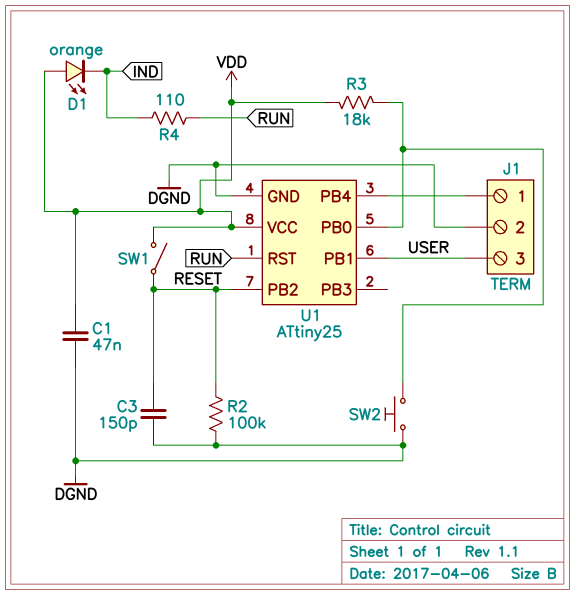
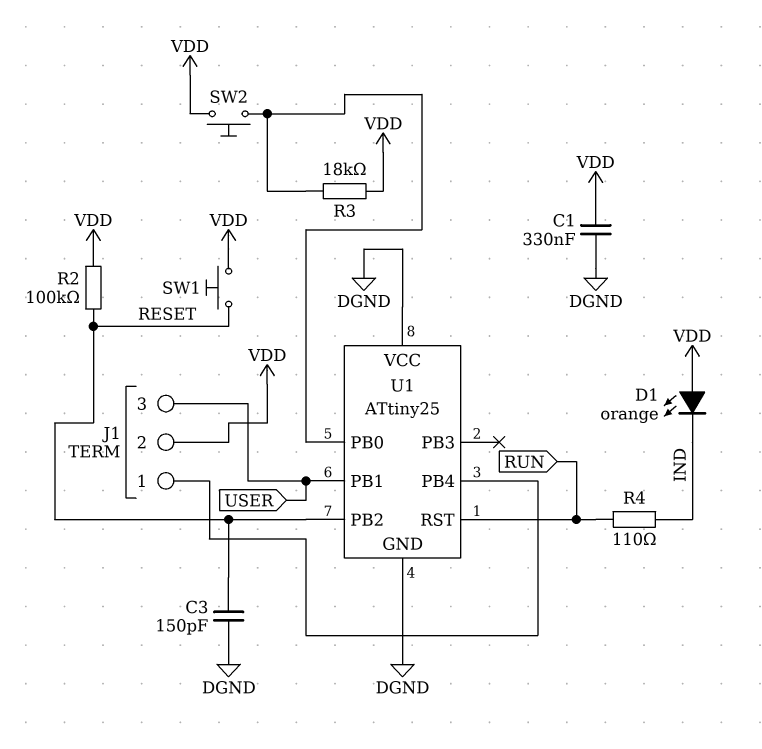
C1: 47nF (DGND, VDD) -> 330nF (DGND, VDD)
J1 pin 2: DGND -> VDD
R2: 100k (DGND, RESET) -> 100k (RESET, VDD)
SW1: switch (RESET, VDD) -> button (RESET, VDD)
SW2: button (DGND, U1/PB0) -> button (U1/PB0, VDD)
U1 pin VCC: VDD -> DGND

